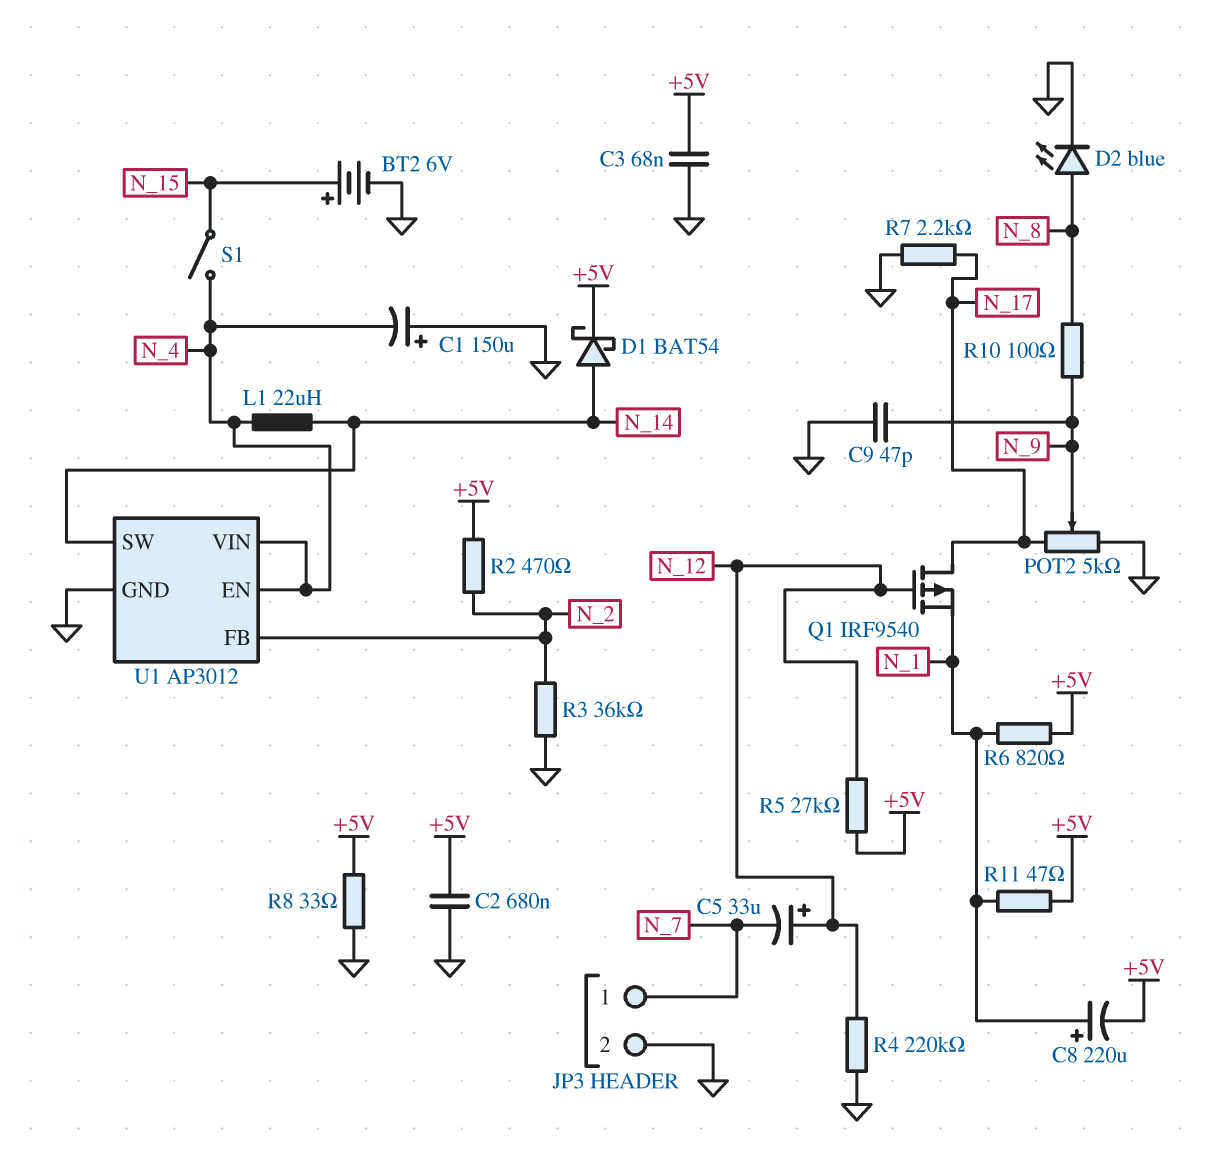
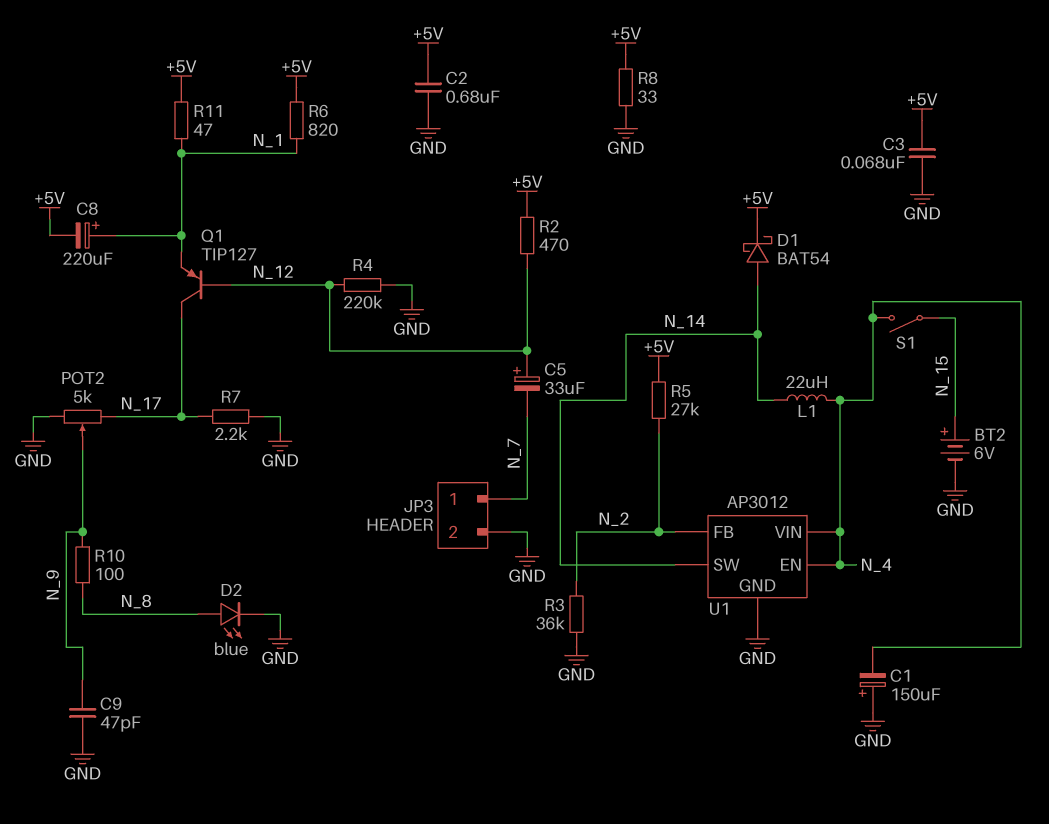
Q1: PMOS IRF9540 (G N_12, D N_17, S N_1) -> PNP TIP127 (B N_12, C N_17, E N_1)
R2: 470 (+5V, N_2) -> 470 (+5V, N_12)
R5: 27k (+5V, N_12) -> 27k (+5V, N_2)

